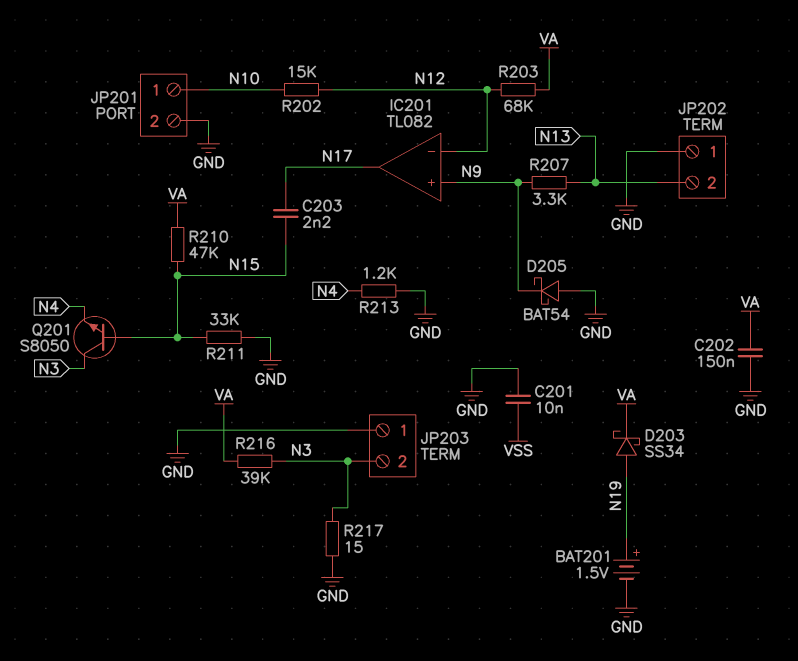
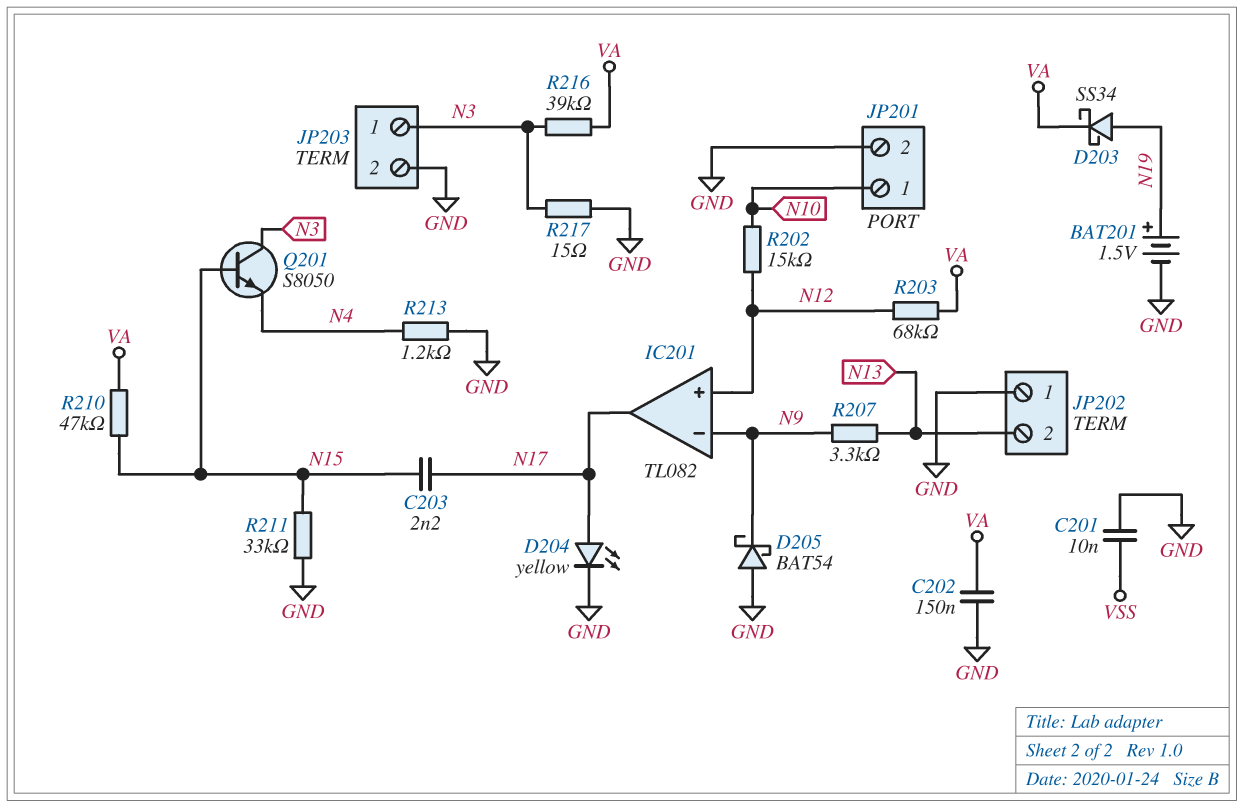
D204: none -> LED yellow (A N17, K GND)
IC201 pin in+: N9 -> N12
IC201 pin in-: N12 -> N9
JP203 pin 1: GND -> N3
JP203 pin 2: N3 -> GND

